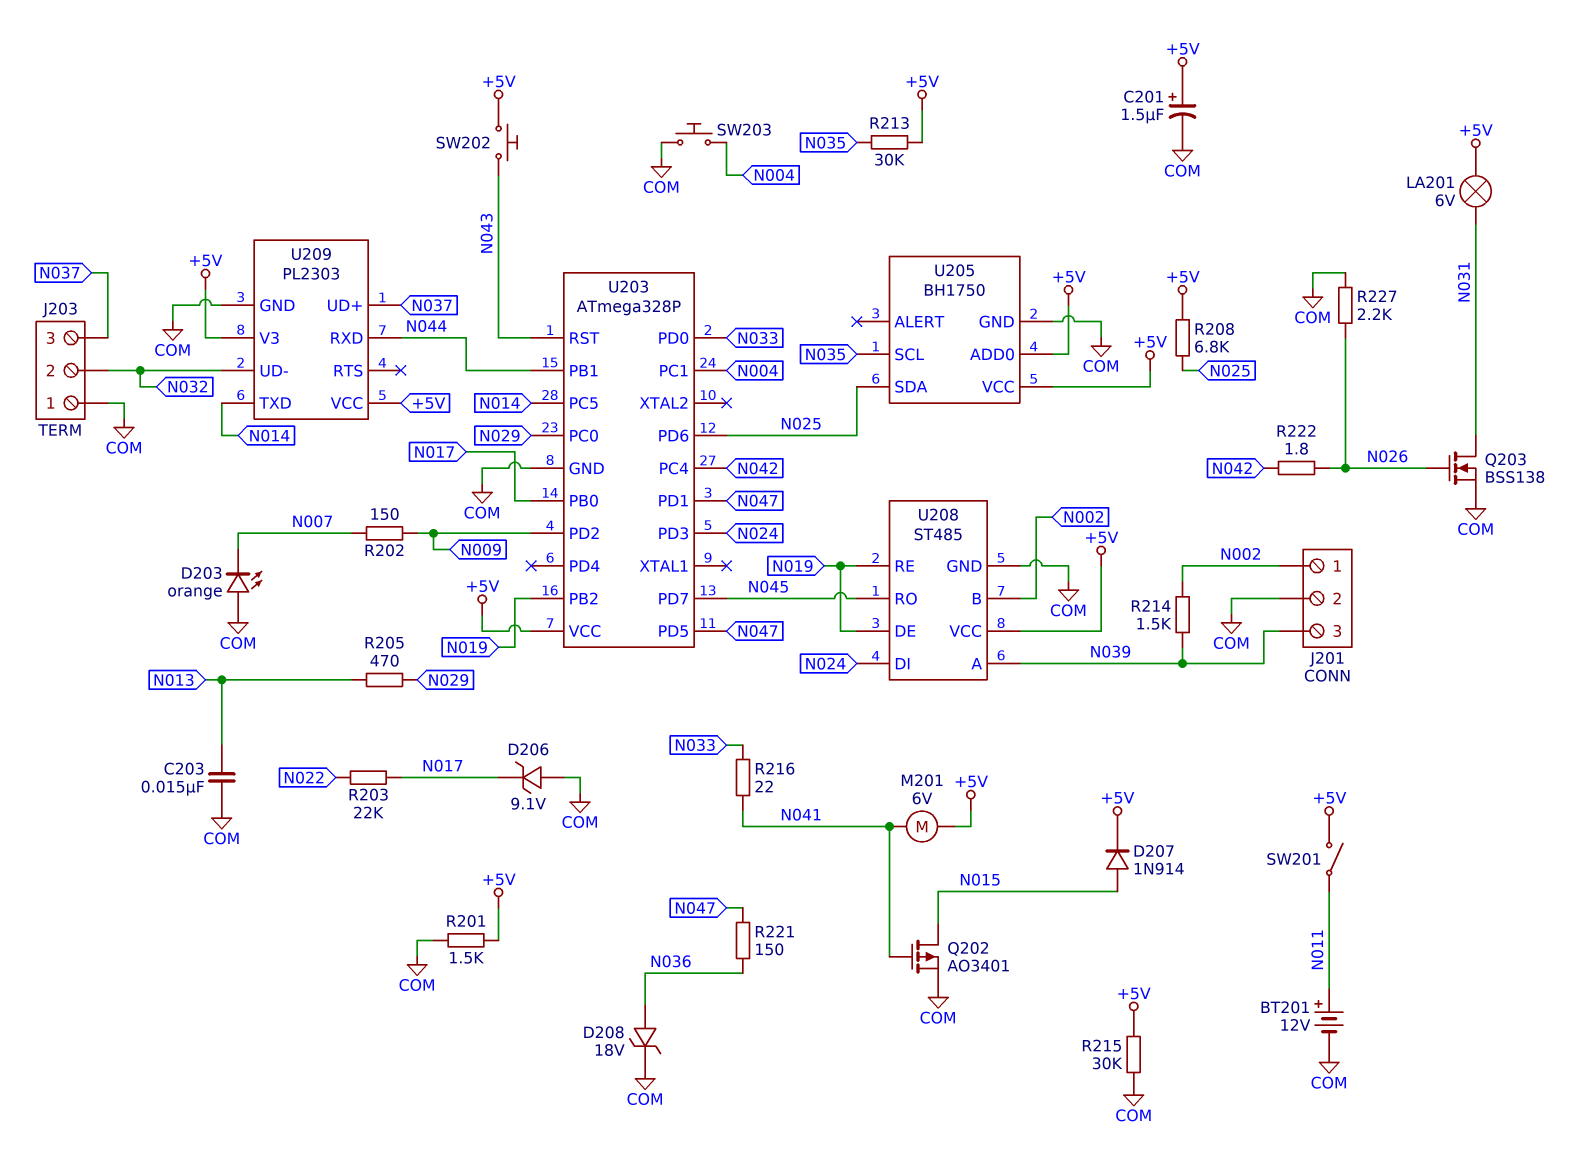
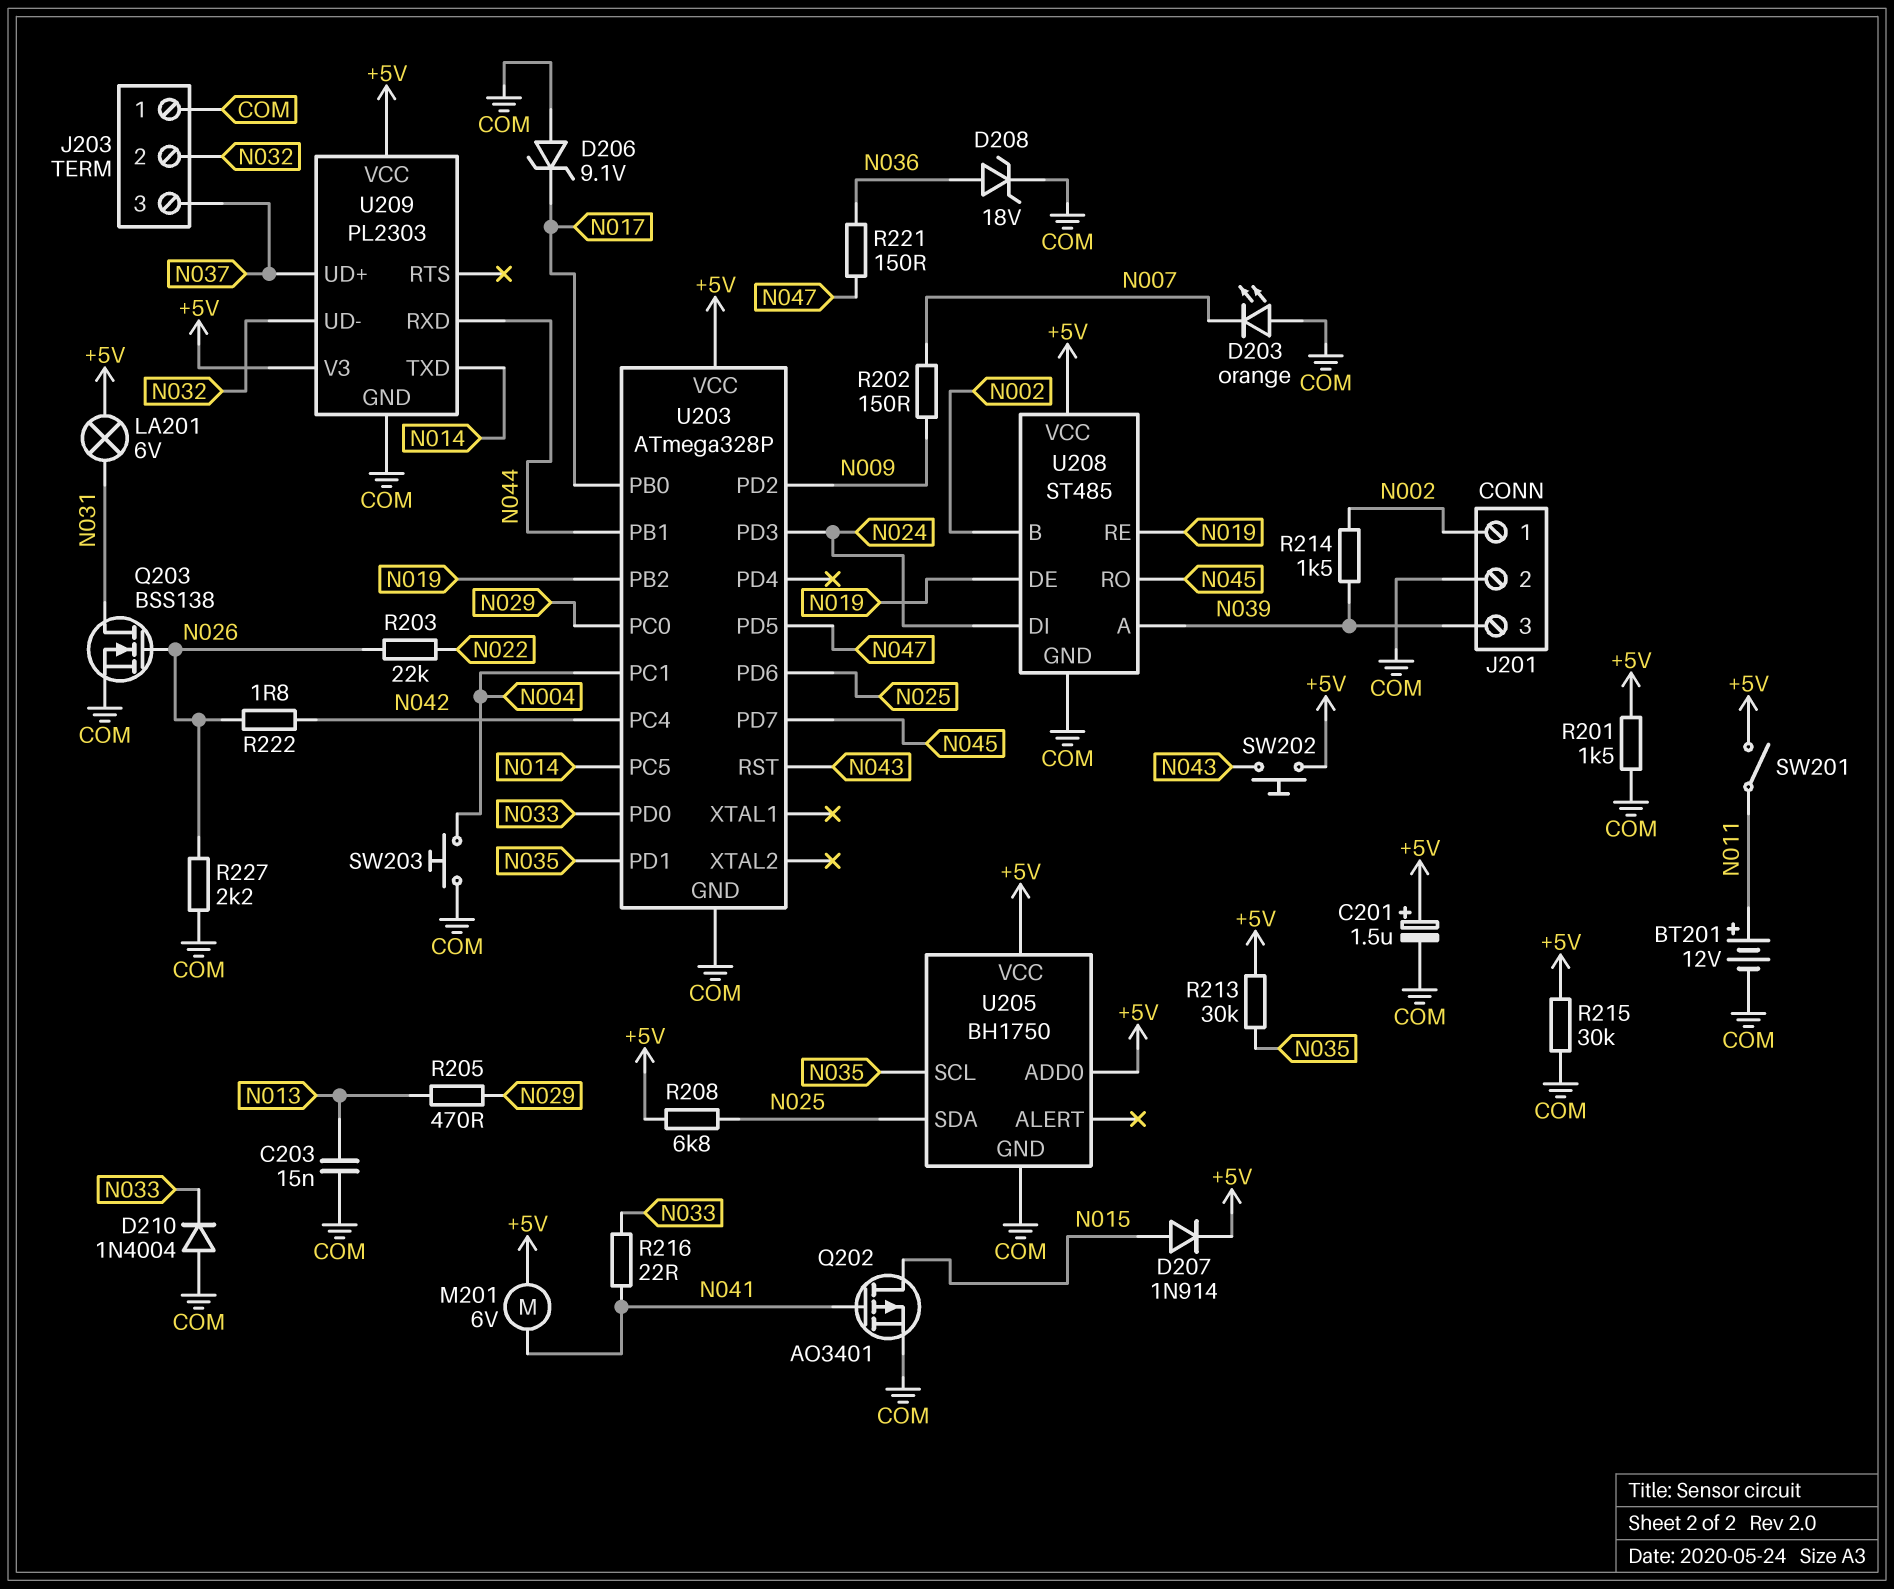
D210: none -> diode 1N4004 (A COM, K N033)
R203: 22k (N017, N022) -> 22k (N022, N026)
U203 pin PD1: N047 -> N035

